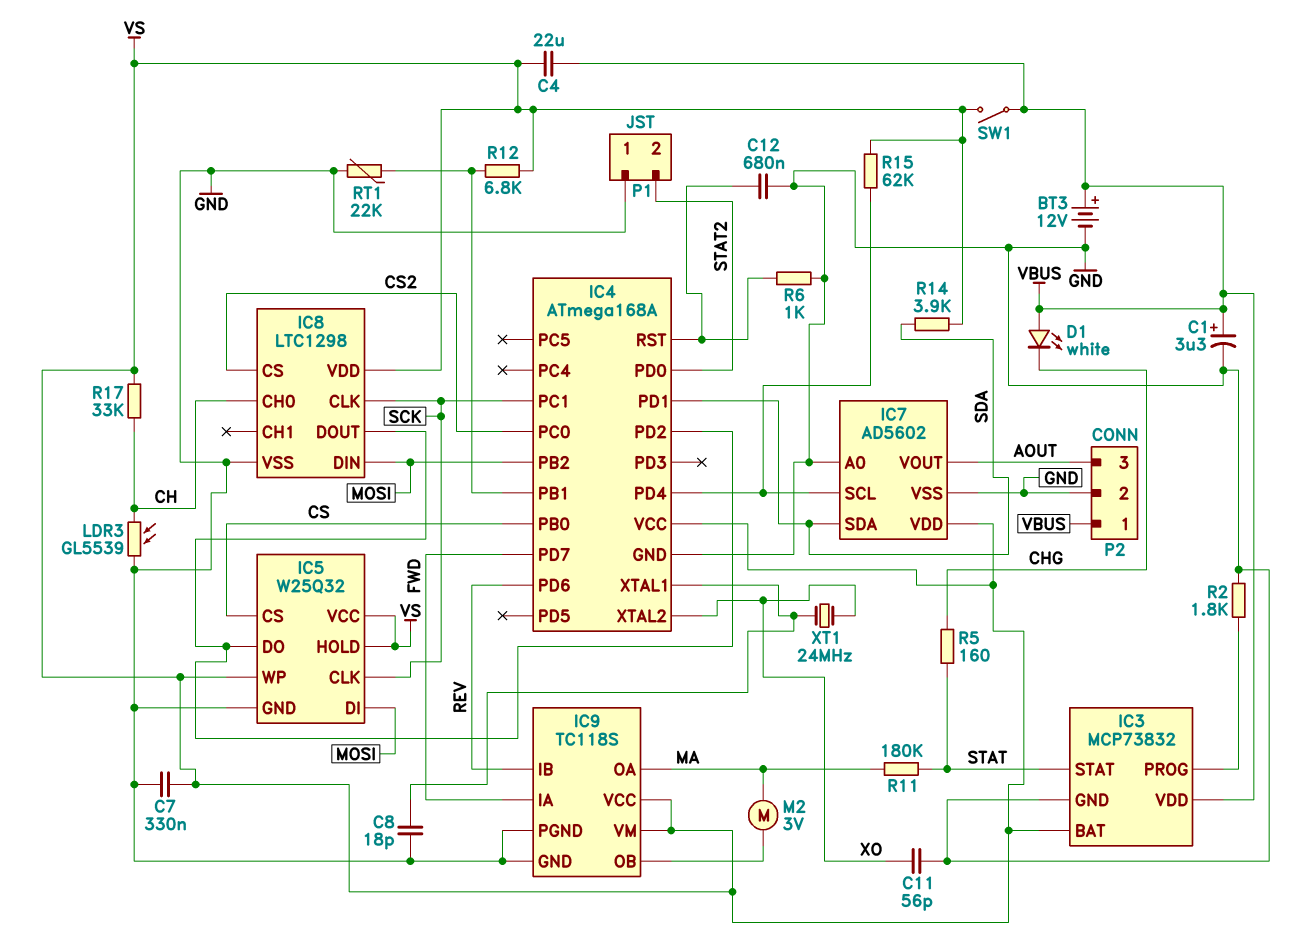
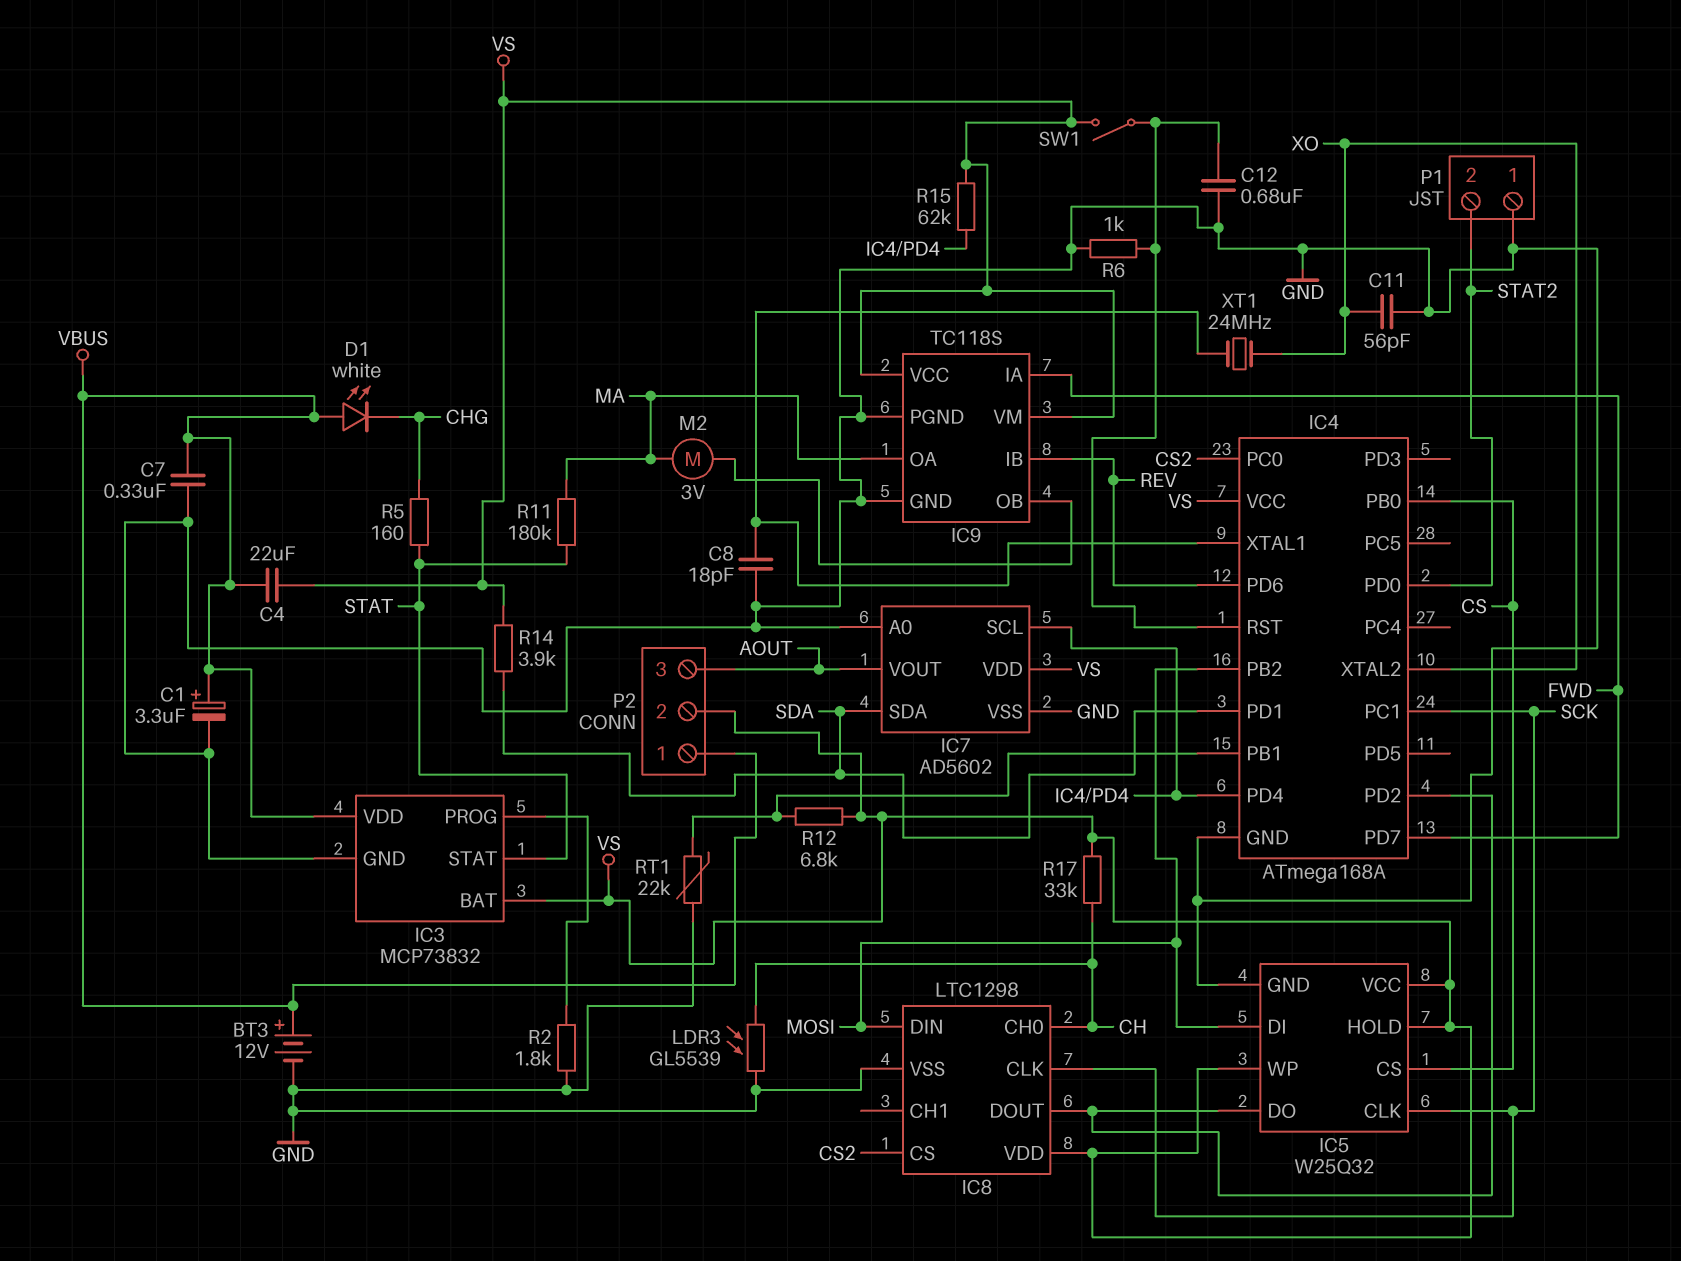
C7: 330nF (GND, VS) -> 330nF (GND, VBUS)
P2 pin 2: GND -> VS
SW1: switch (VBUS, VS) -> switch (IC4/RST, VS)

